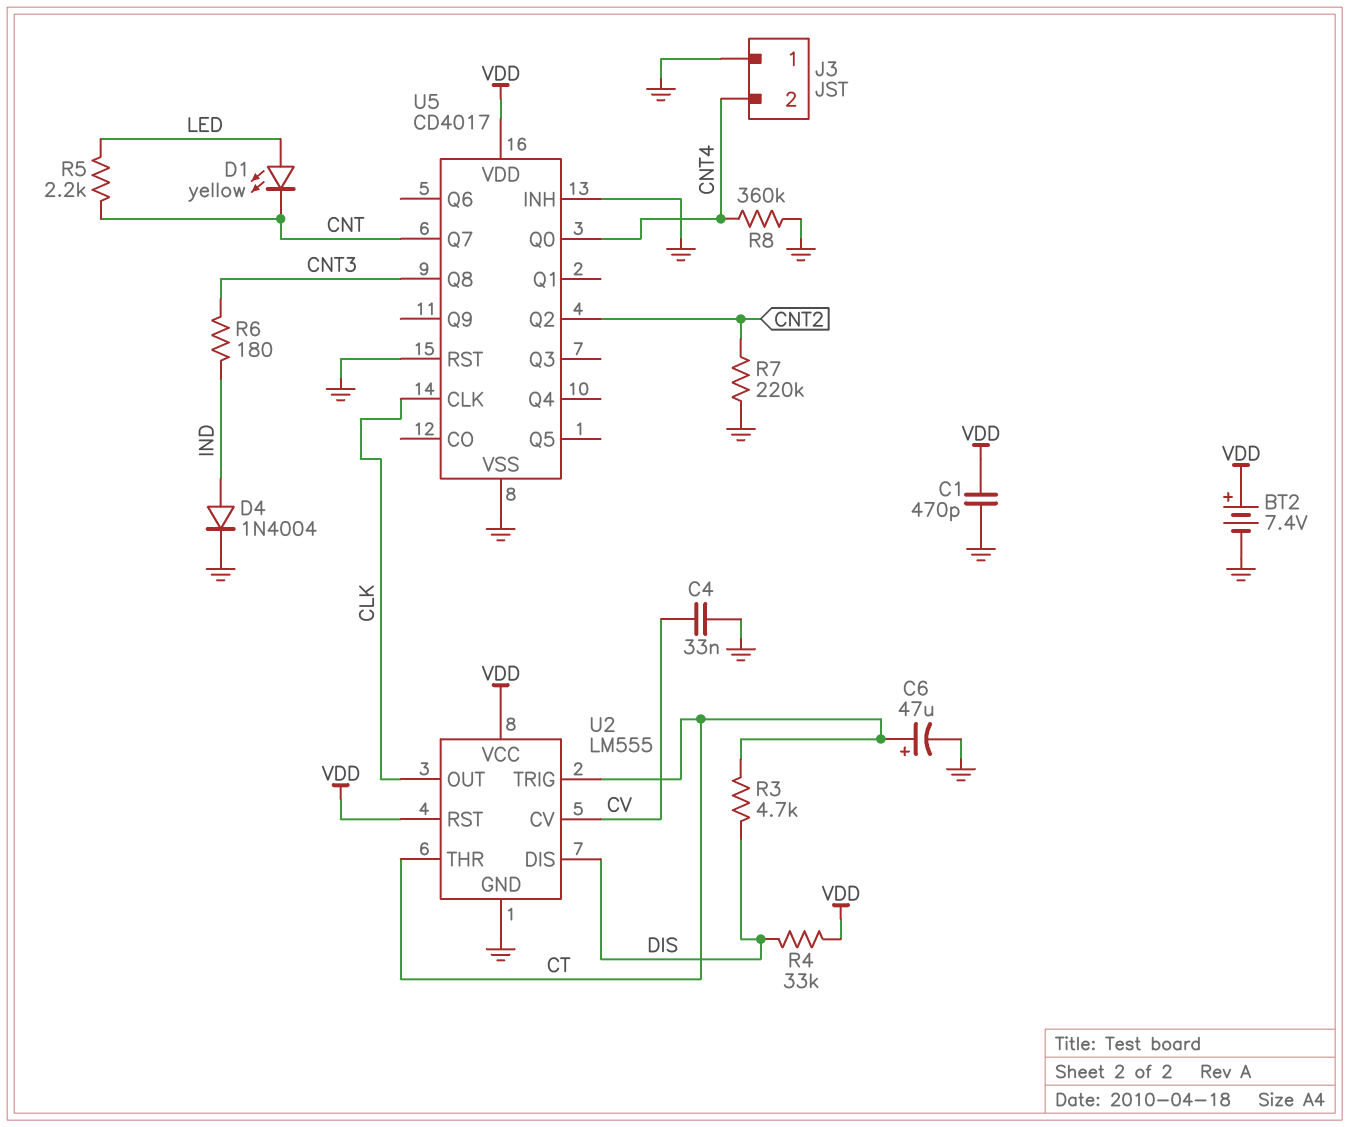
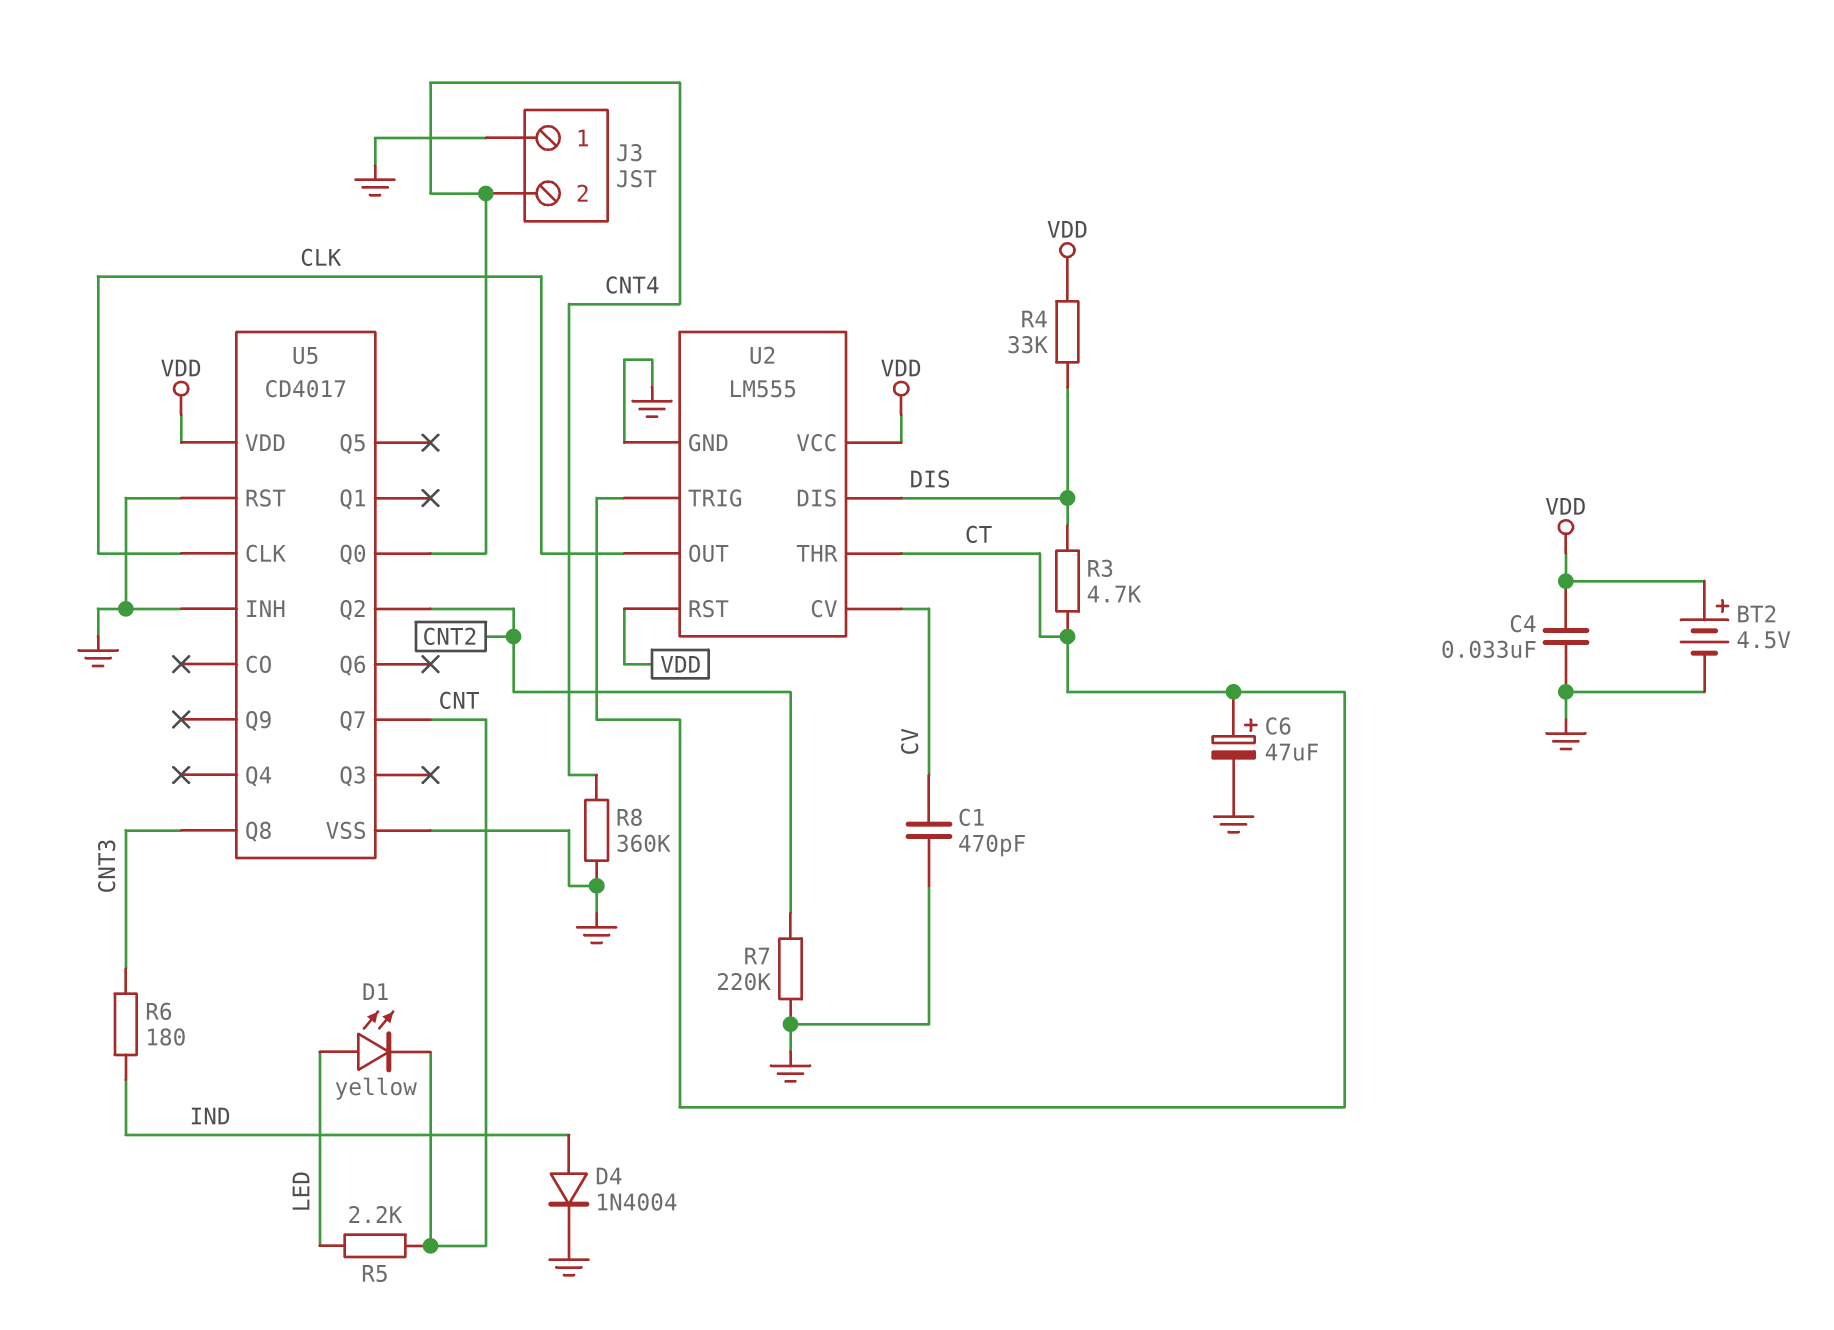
BT2: 7.4V (plus VDD, minus GND) -> 4.5V (plus VDD, minus GND)
C1: 470pF (GND, VDD) -> 470pF (CV, GND)
C4: 33nF (CV, GND) -> 33nF (GND, VDD)

